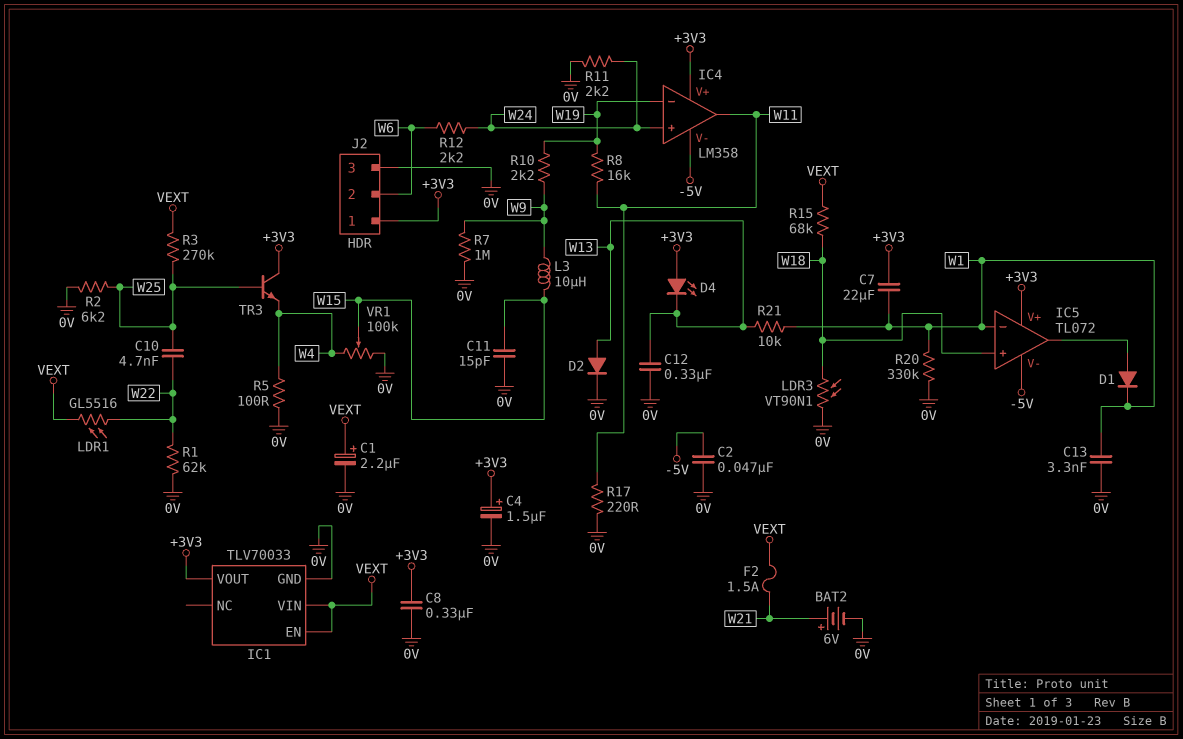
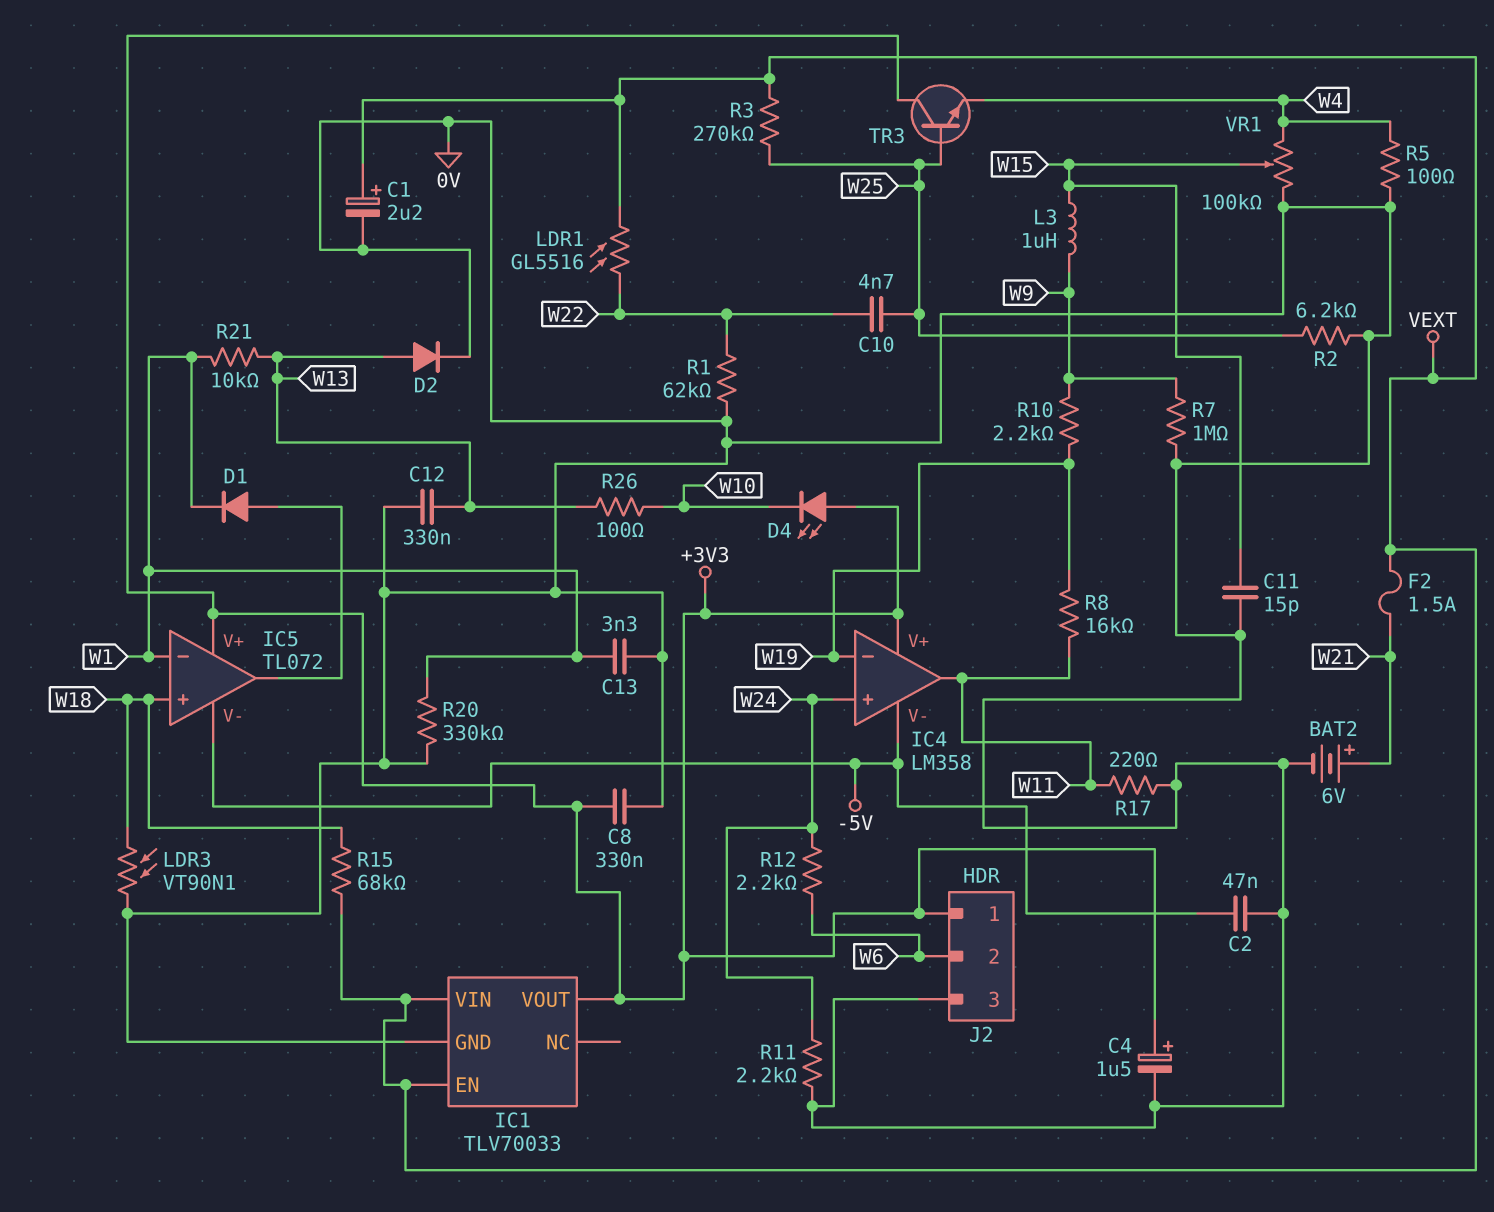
C7: 22uF (+3V3, W1) -> none
D4: LED (A +3V3, K W13) -> LED (A +3V3, K W10)
L3: 10uH (W9, W15) -> 1uH (W9, W15)
R26: none -> 100 (W10, W13)

